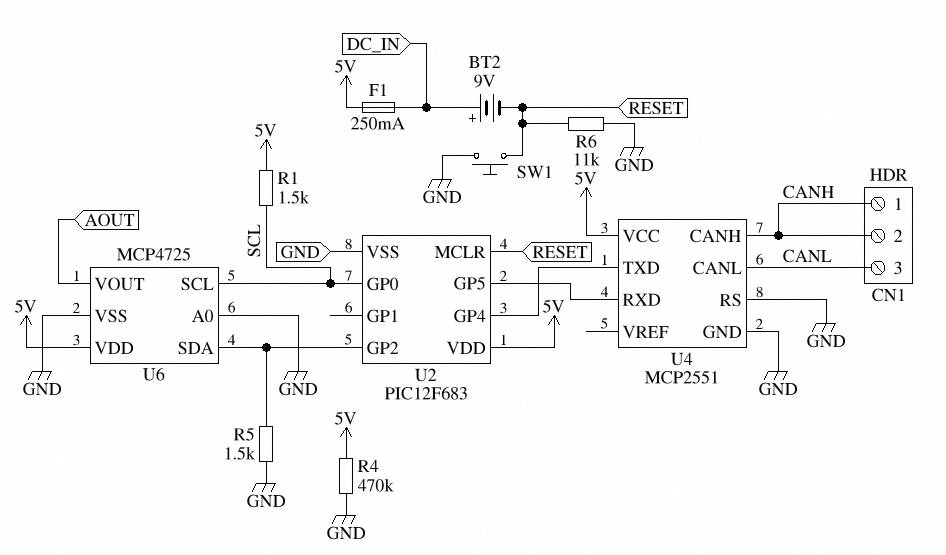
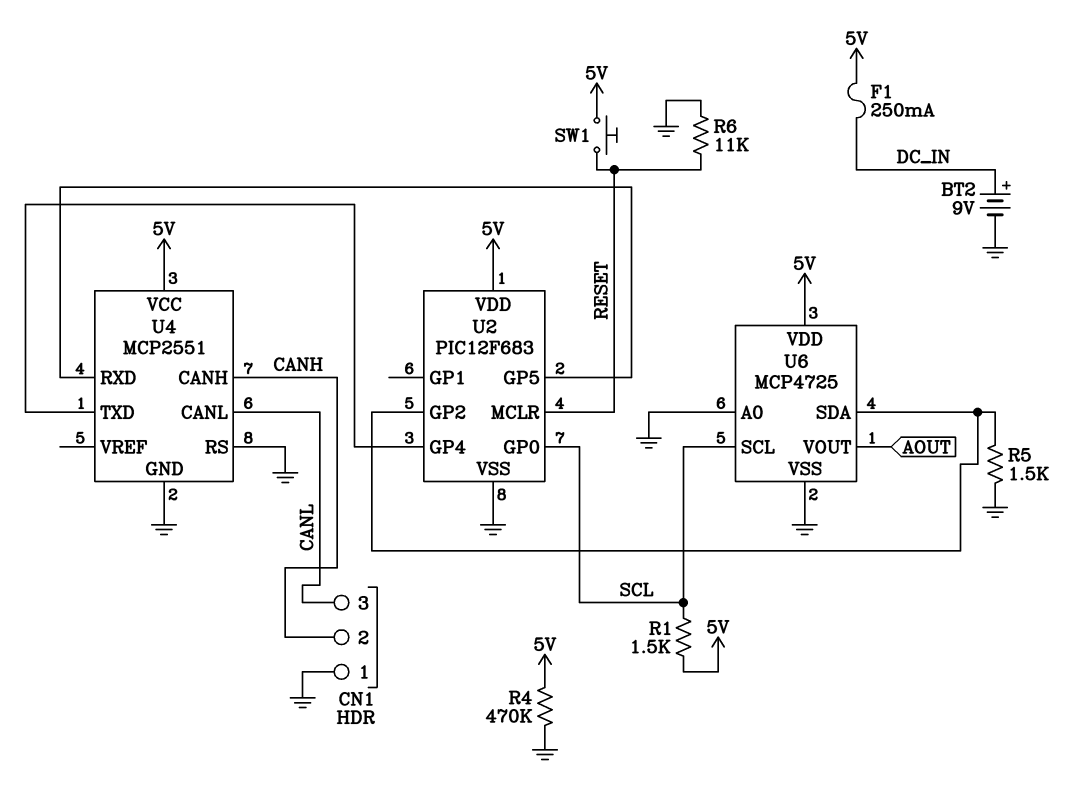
BT2: 9V (plus DC_IN, minus RESET) -> 9V (plus DC_IN, minus GND)
CN1 pin 1: CANH -> GND
SW1: button (GND, RESET) -> button (5V, RESET)

